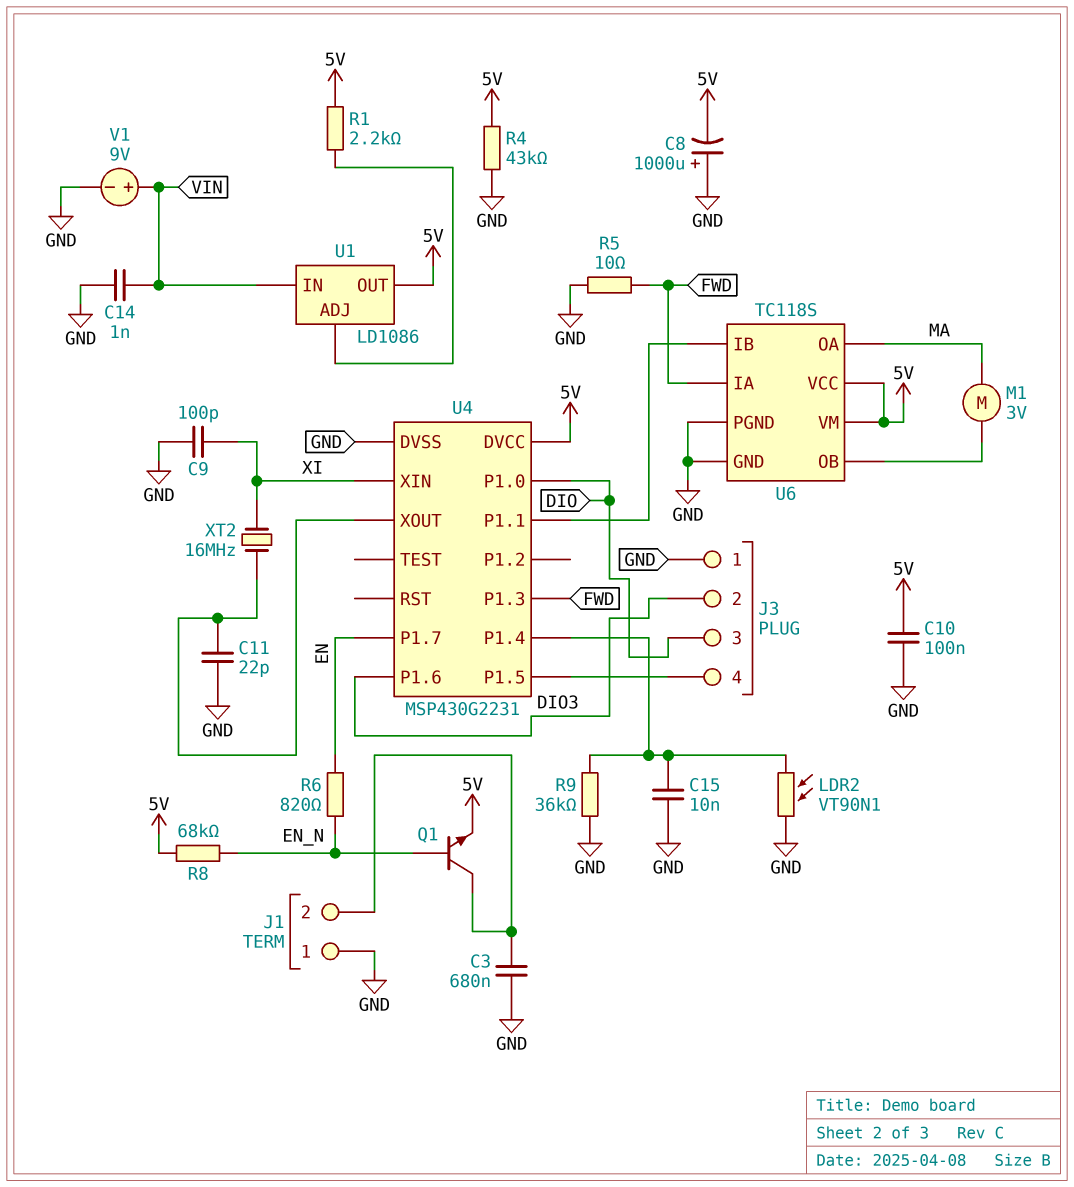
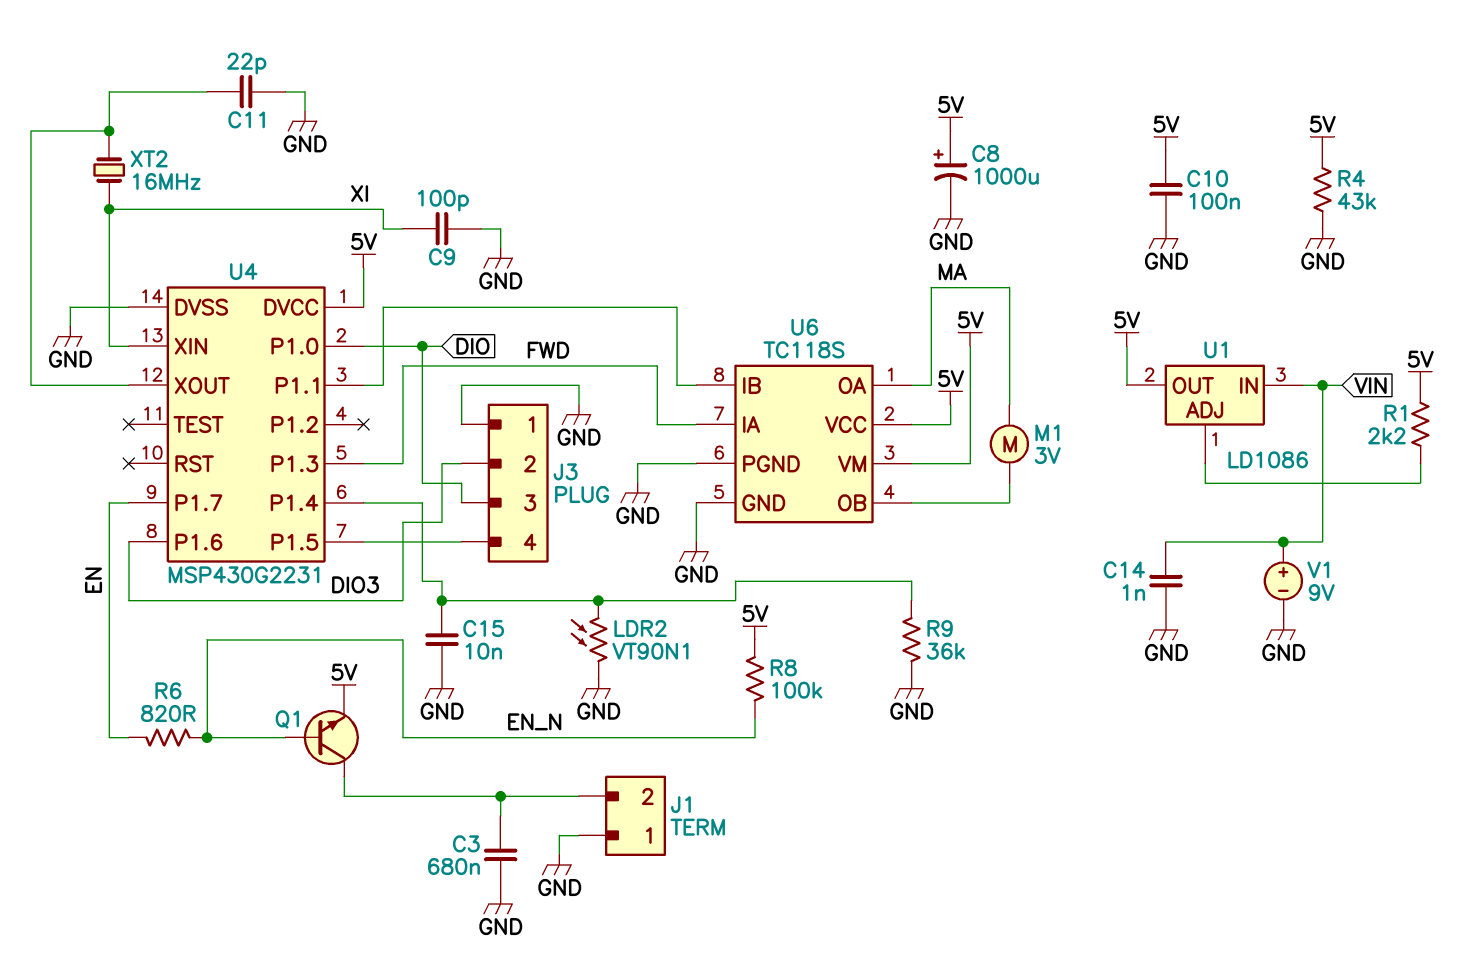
C8: 1000uF (plus GND, minus 5V) -> 1000uF (plus 5V, minus GND)
R5: 10 (FWD, GND) -> none
R8: 68k (5V, EN_N) -> 100k (5V, EN_N)

